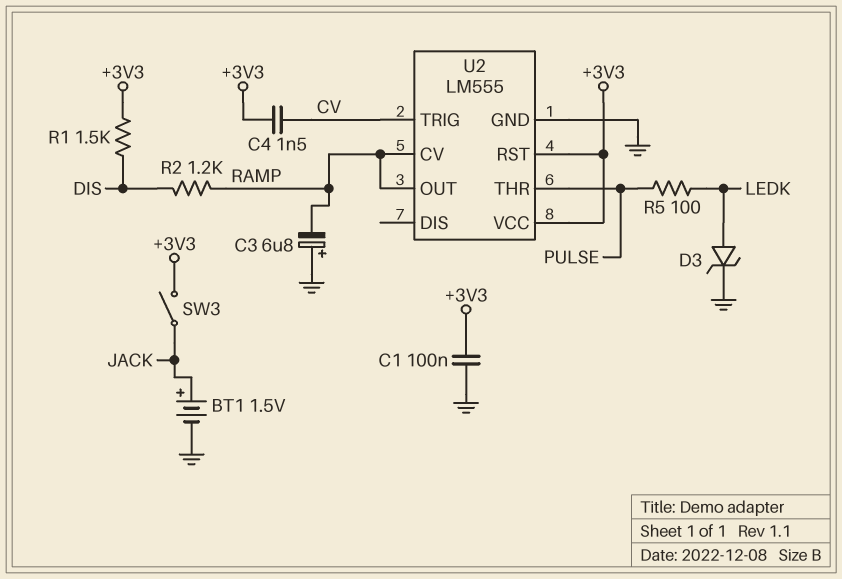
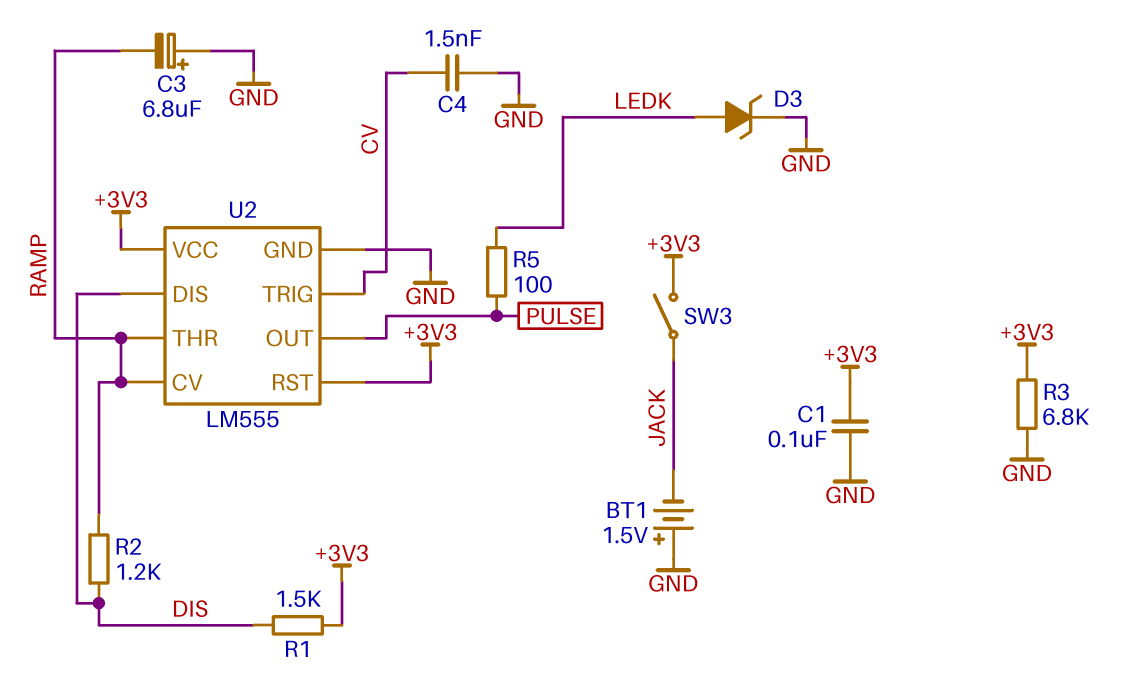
BT1: 1.5V (plus JACK, minus GND) -> 1.5V (plus GND, minus JACK)
C4: 1.5nF (+3V3, CV) -> 1.5nF (CV, GND)
R3: none -> 6.8k (+3V3, GND)
U2 pin DIS: none -> DIS
U2 pin OUT: RAMP -> PULSE
U2 pin THR: PULSE -> RAMP

